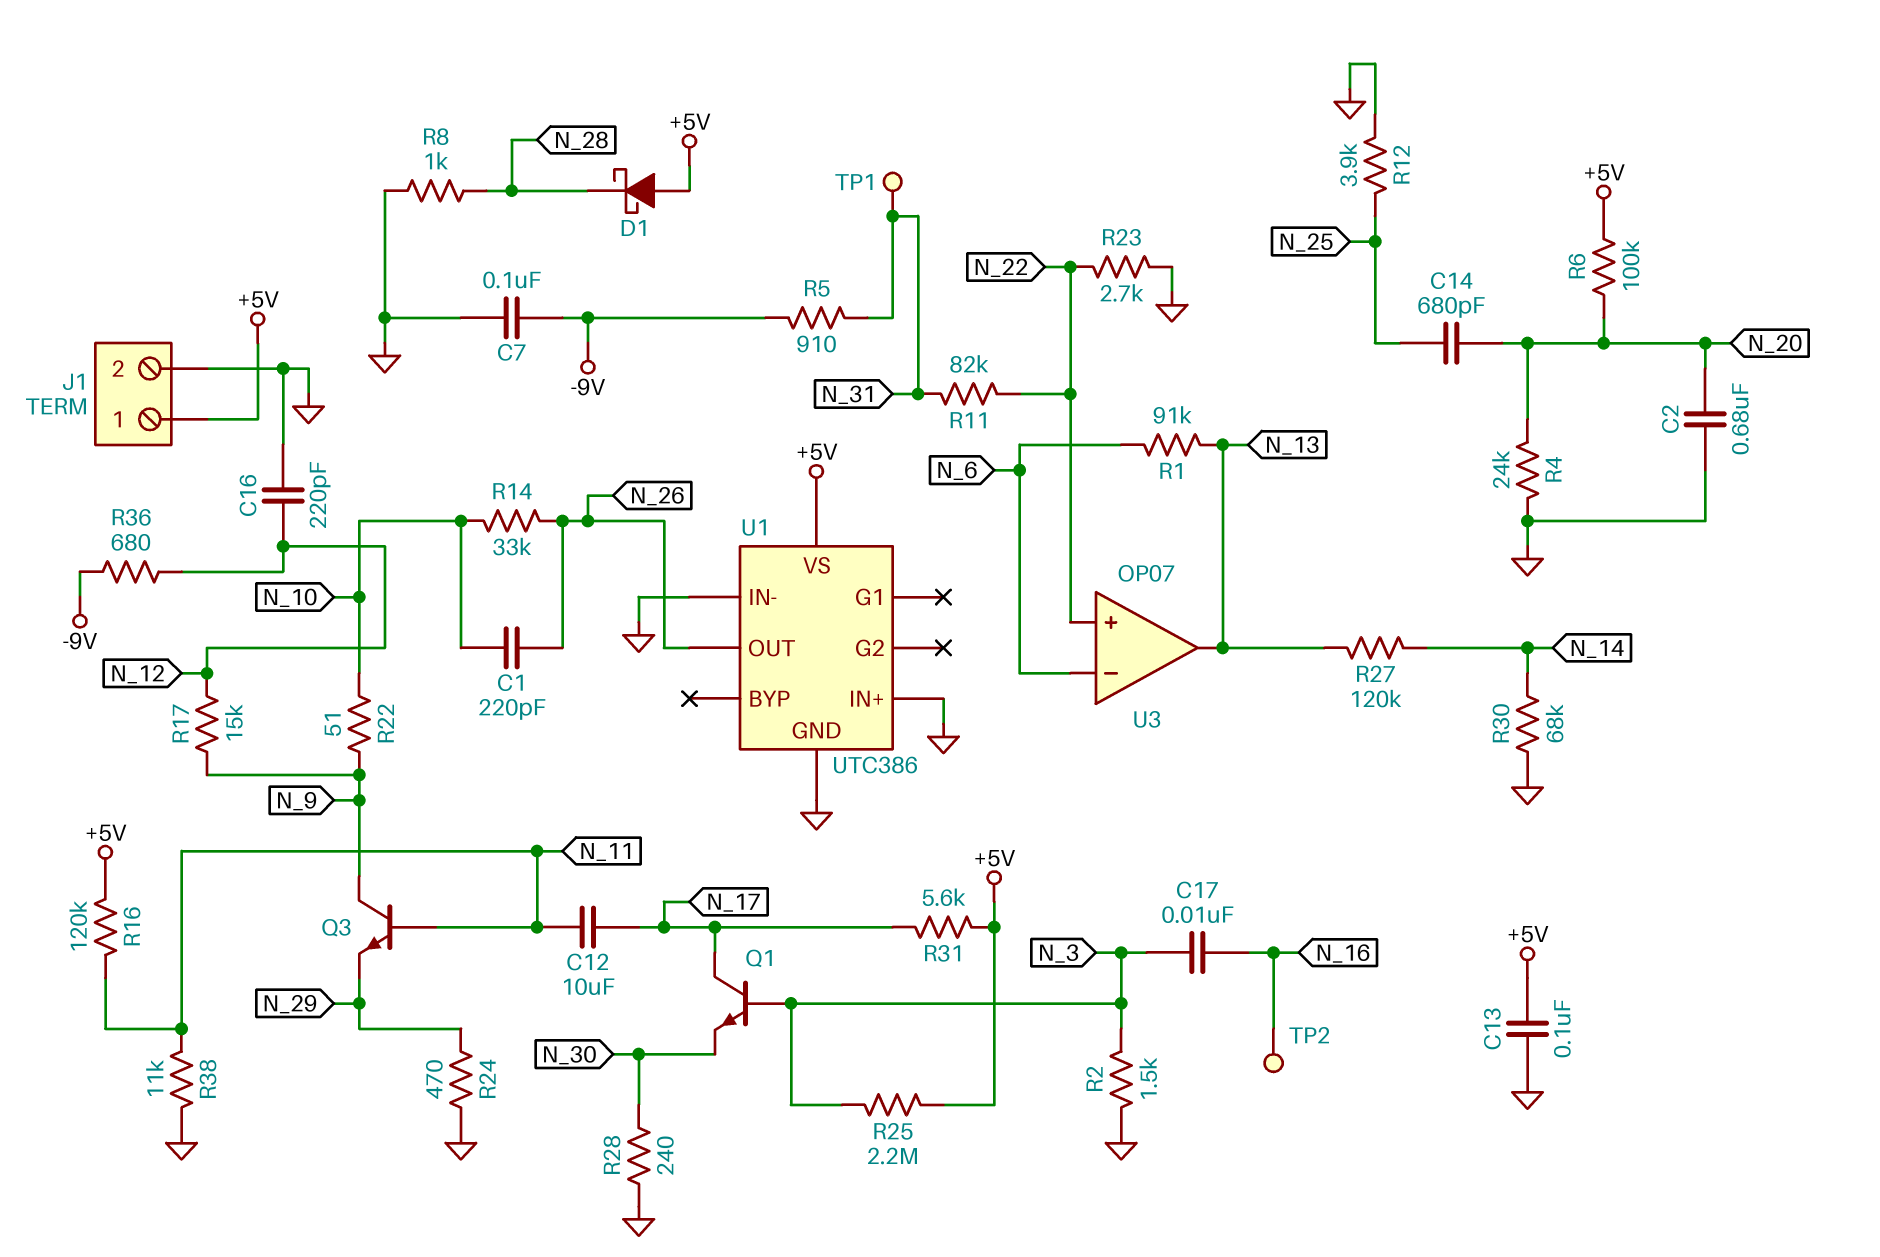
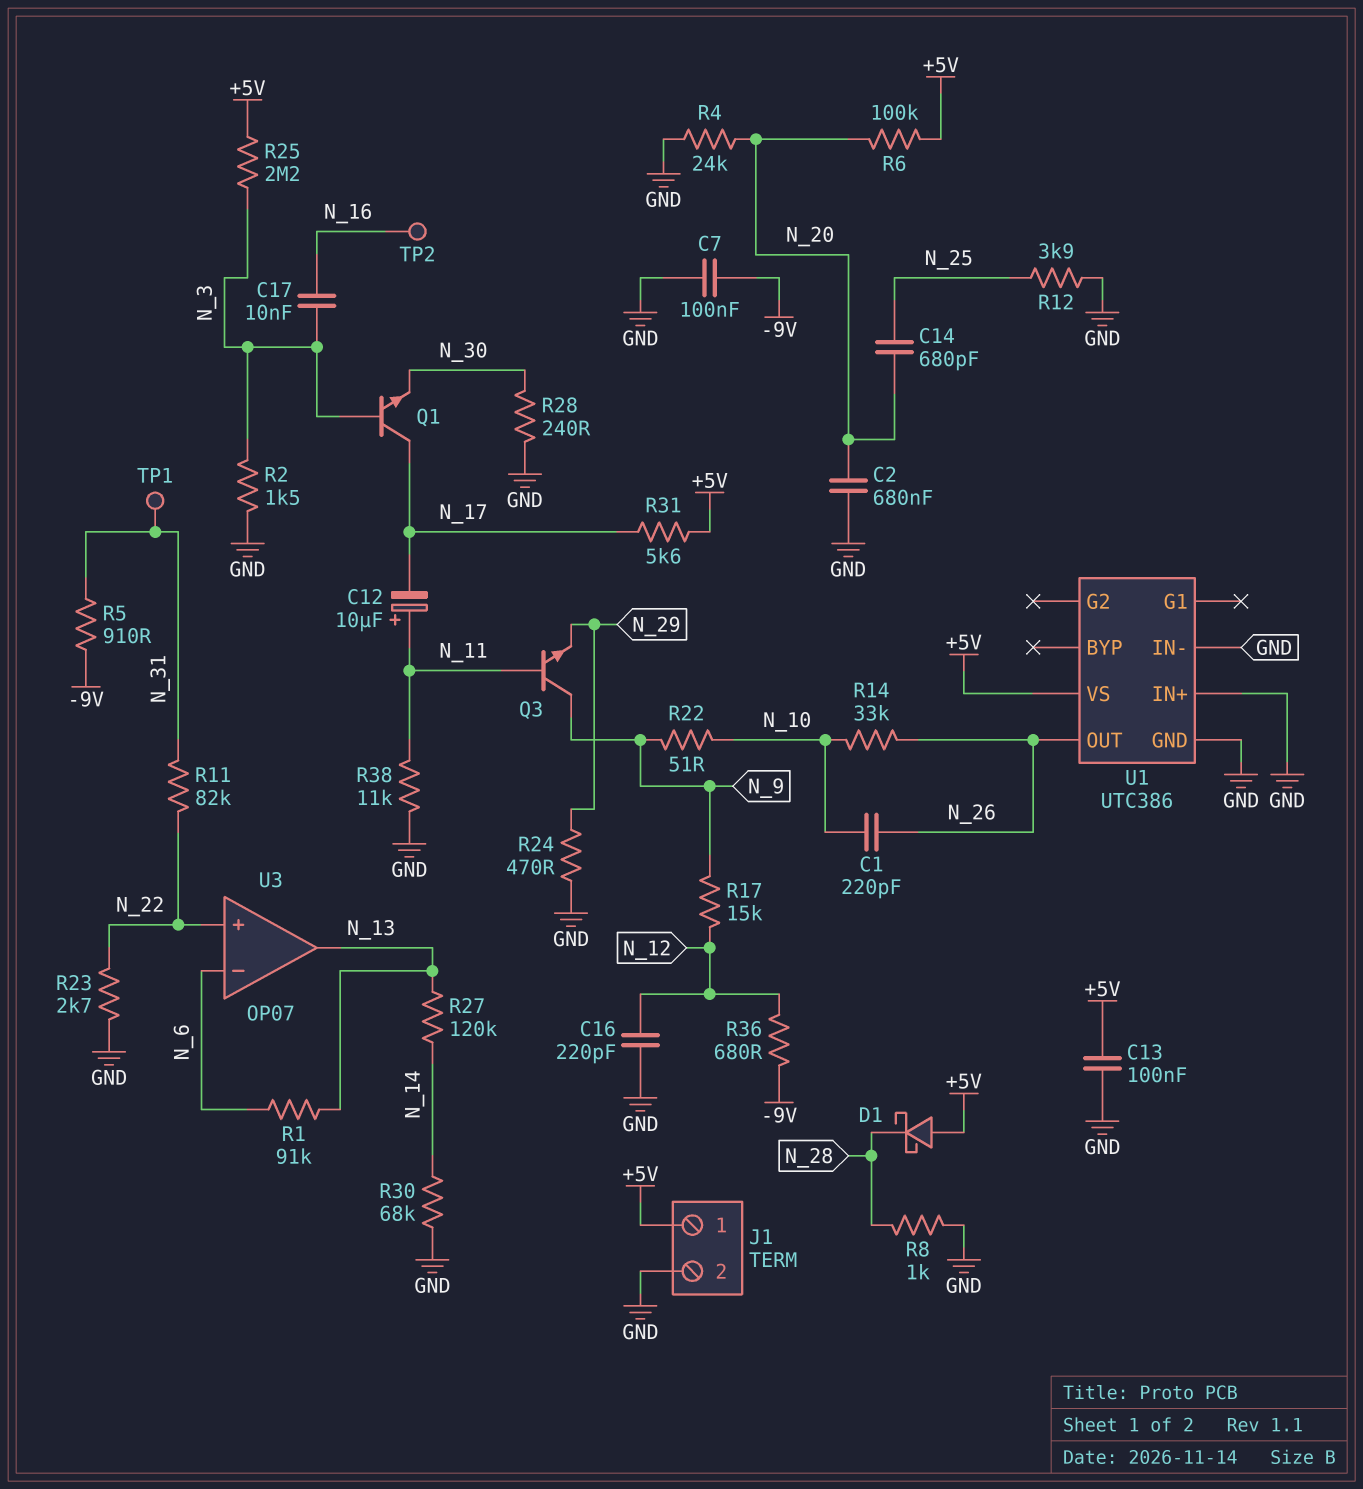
C12: 10uF (N_11, N_17) -> 10uF (plus N_11, minus N_17)
R16: 120k (+5V, N_11) -> none

